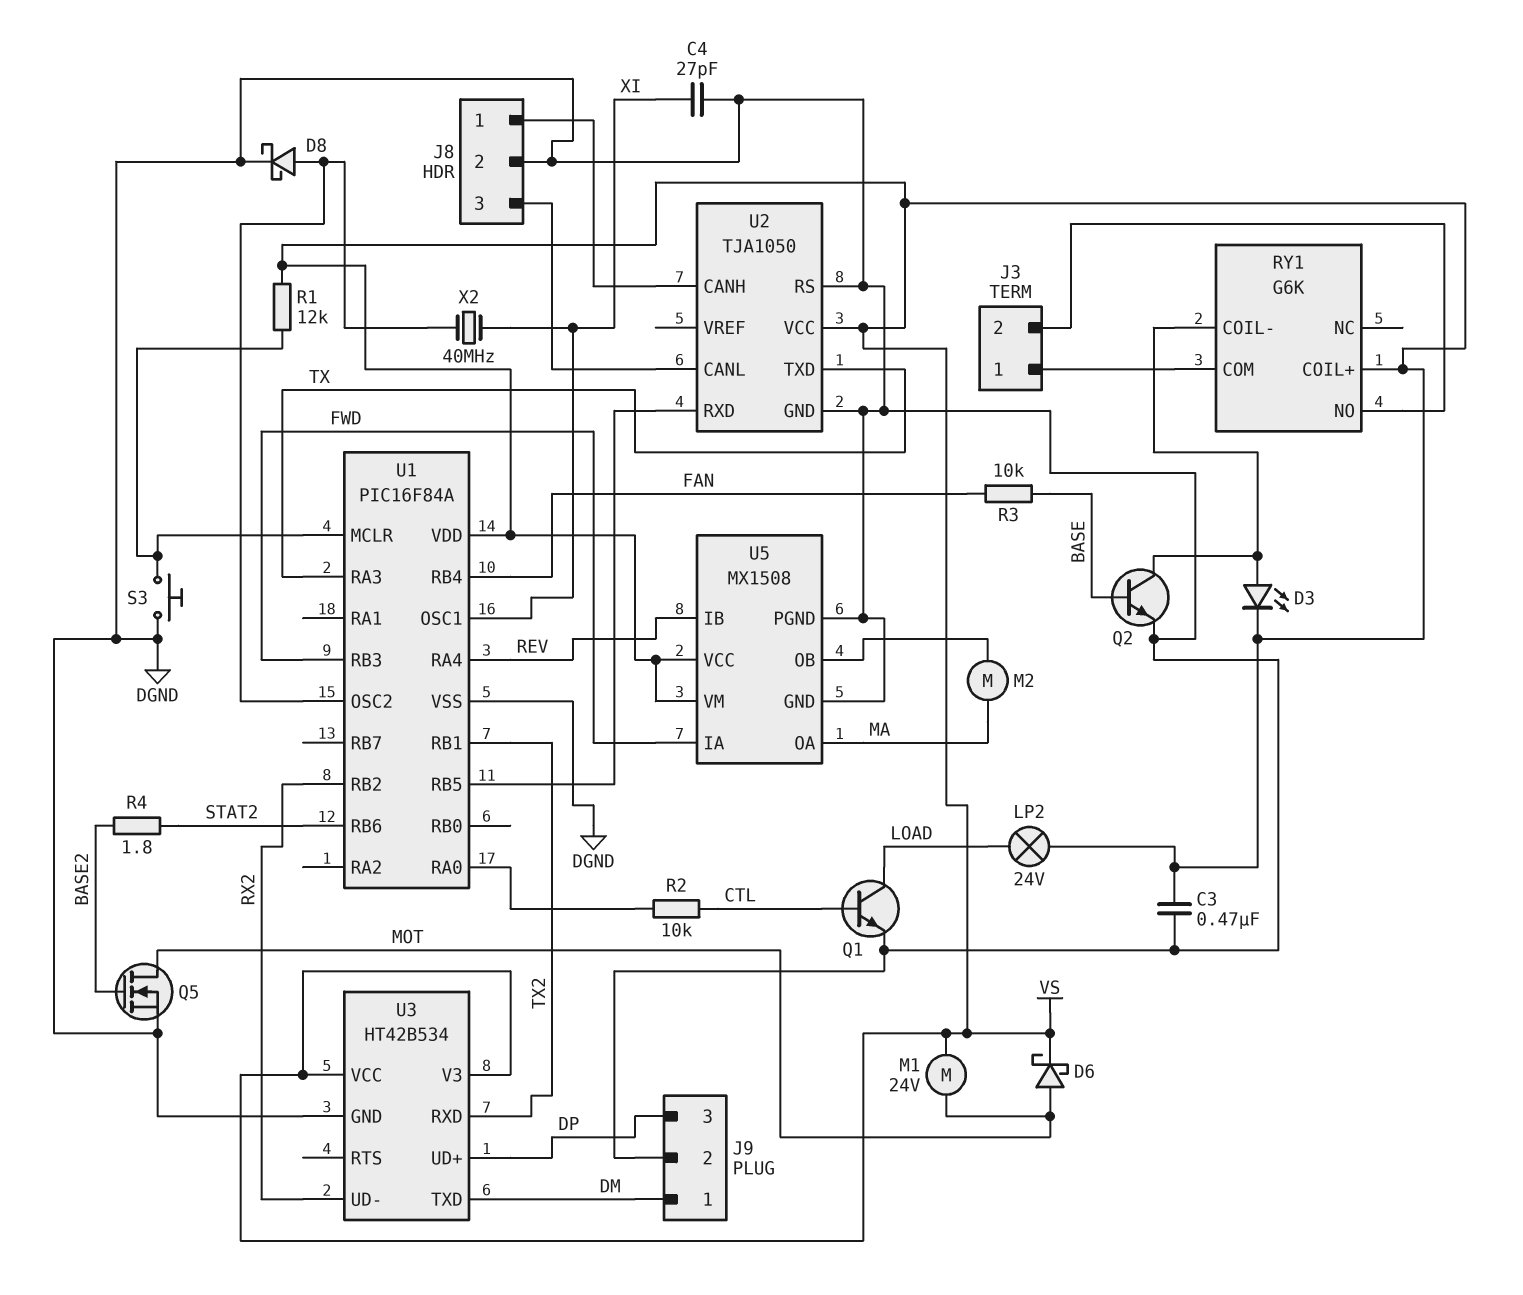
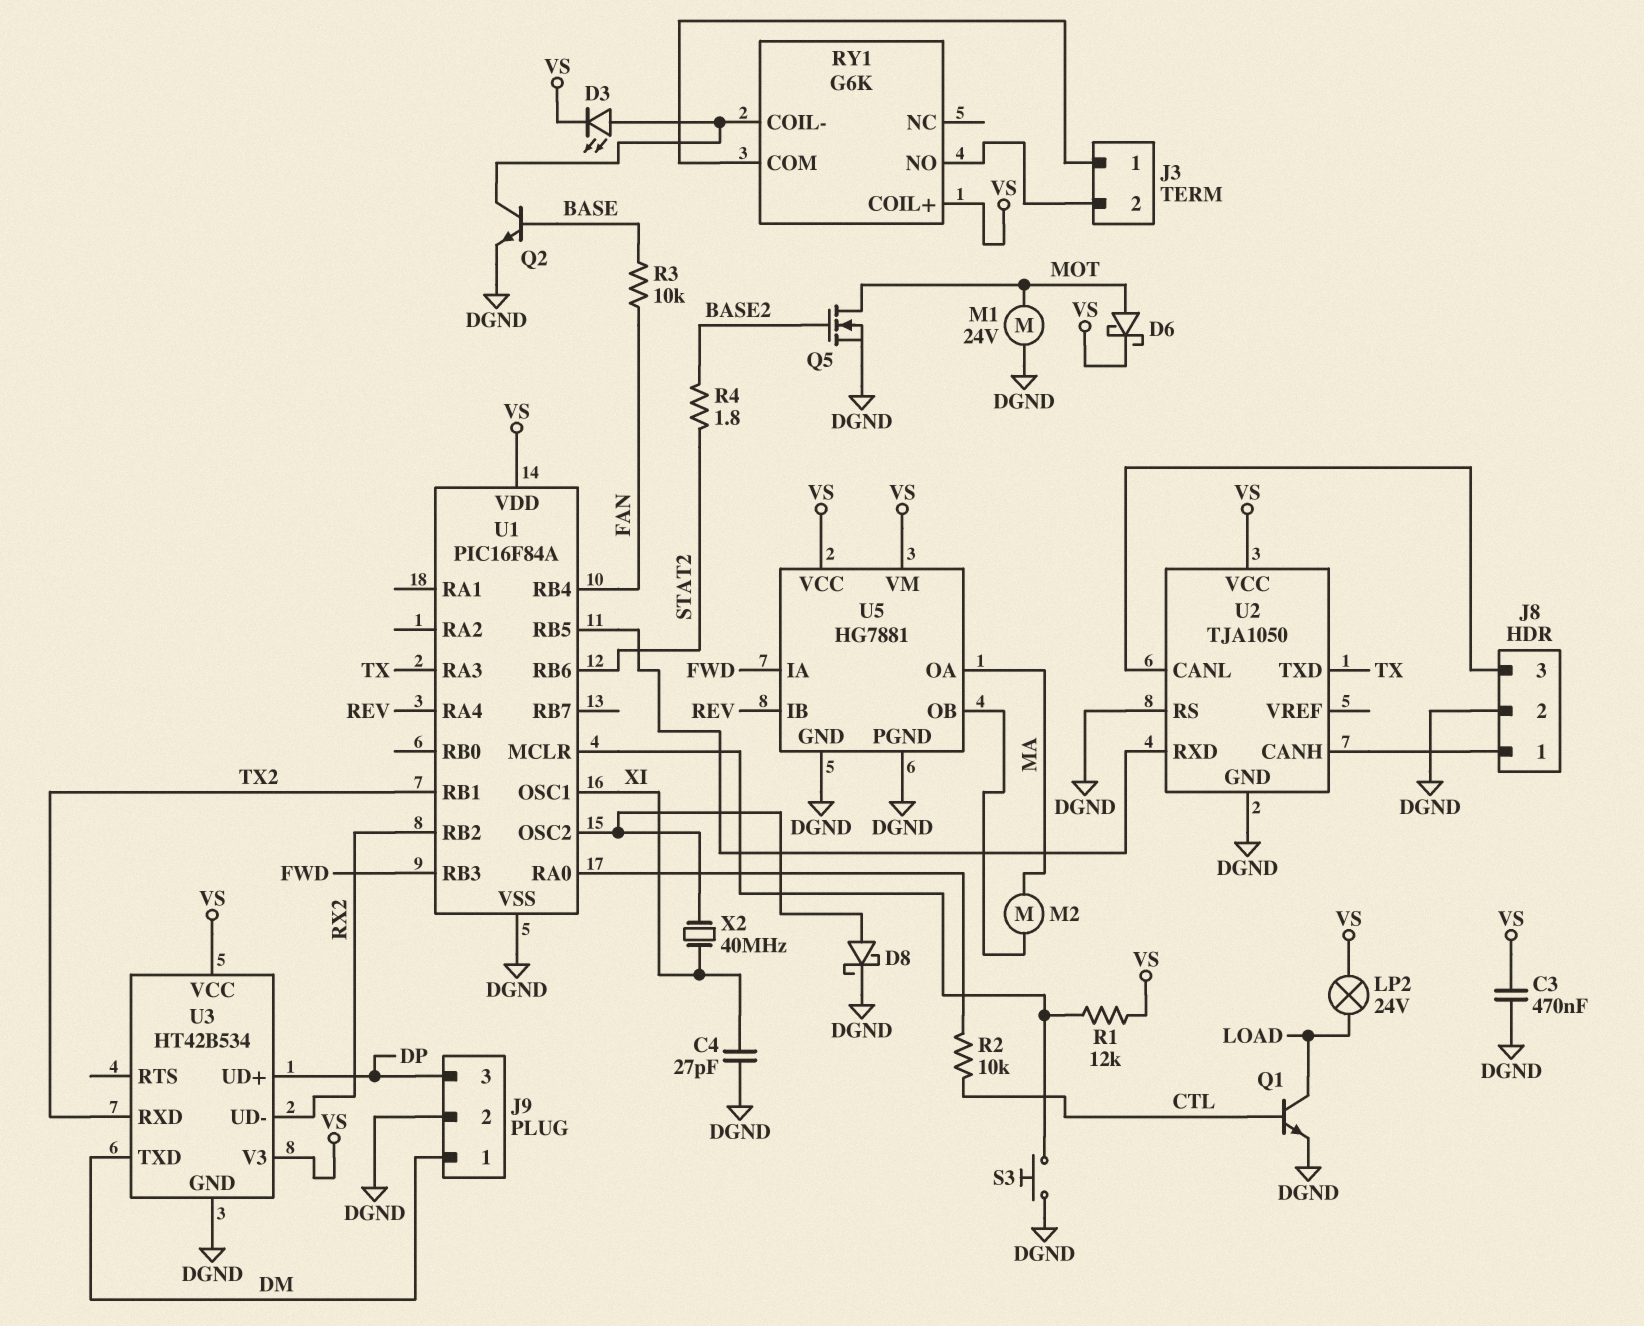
M1: motor 24V (MOT, VS) -> motor 24V (DGND, MOT)
U5: MX1508 -> HG7881

